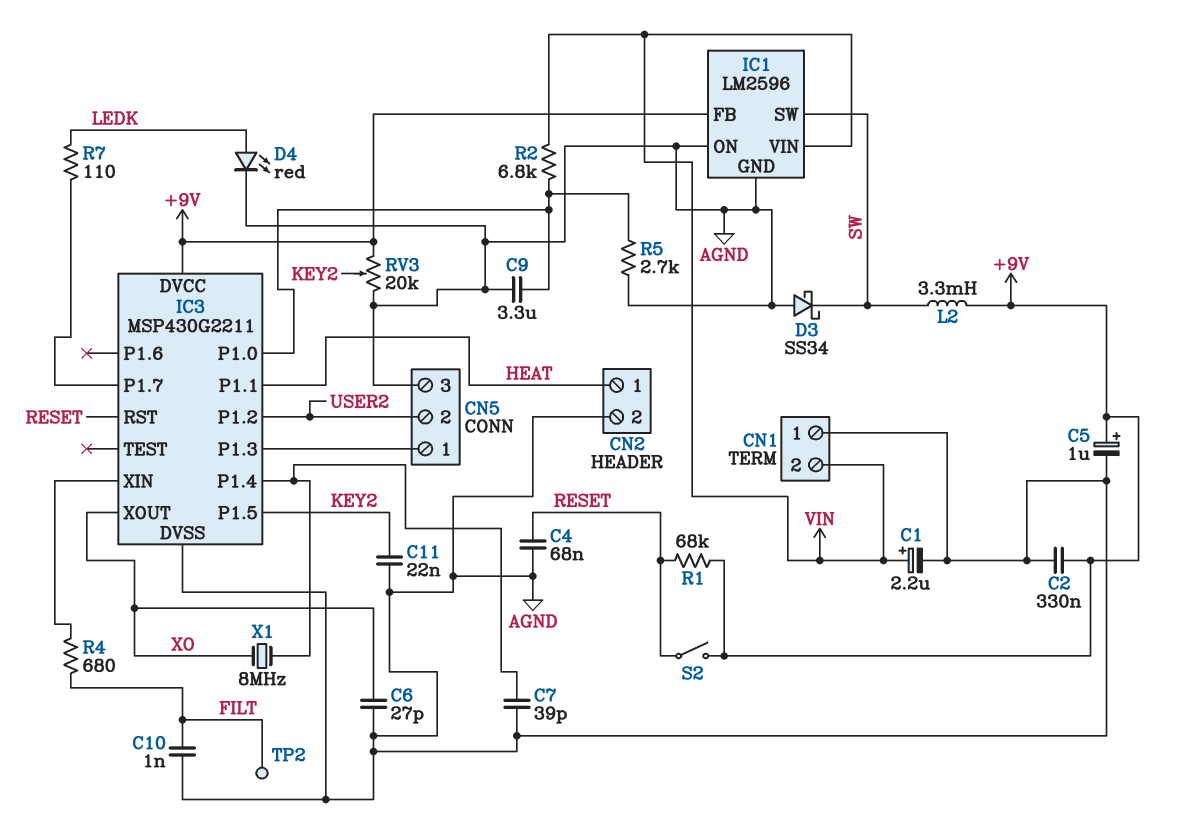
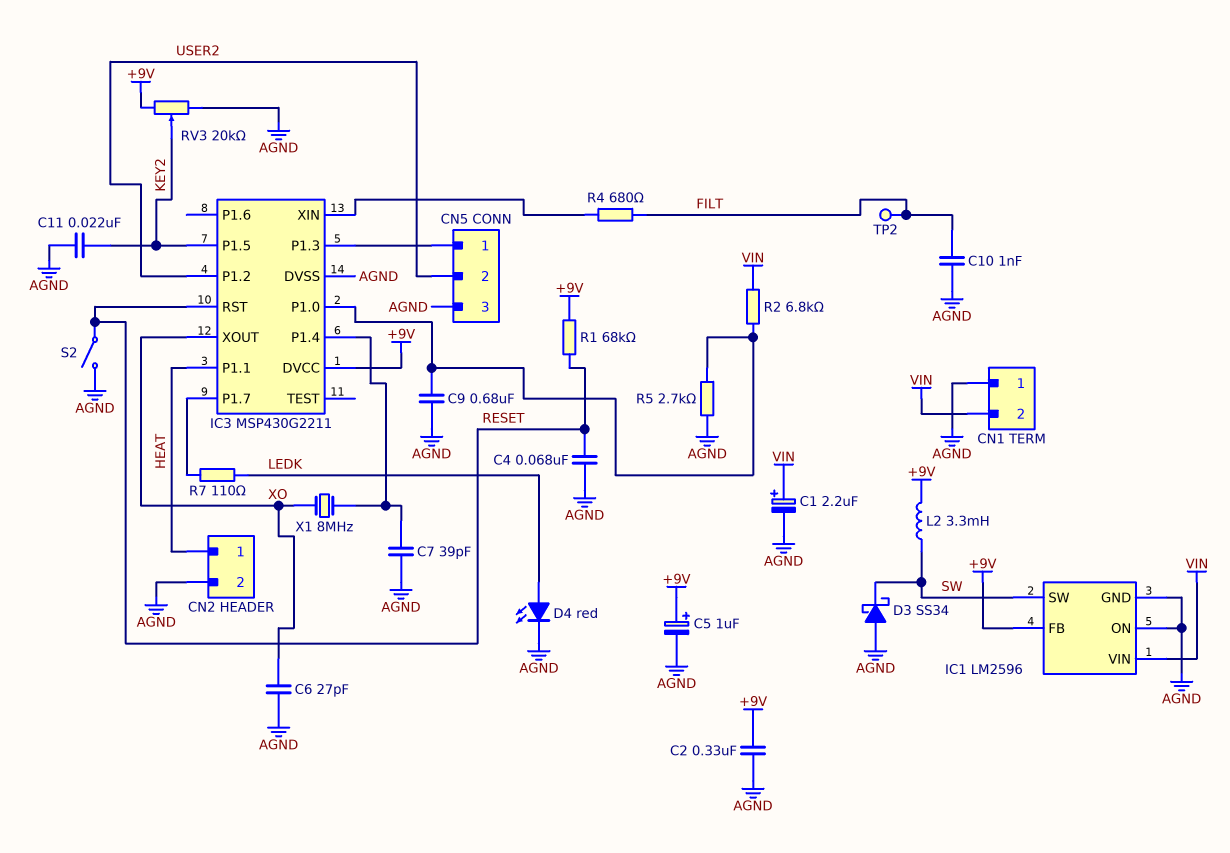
C9: 3.3uF (AGND, IC3/P1.0) -> 680nF (AGND, IC3/P1.0)
S2: switch (+9V, RESET) -> switch (AGND, RESET)

